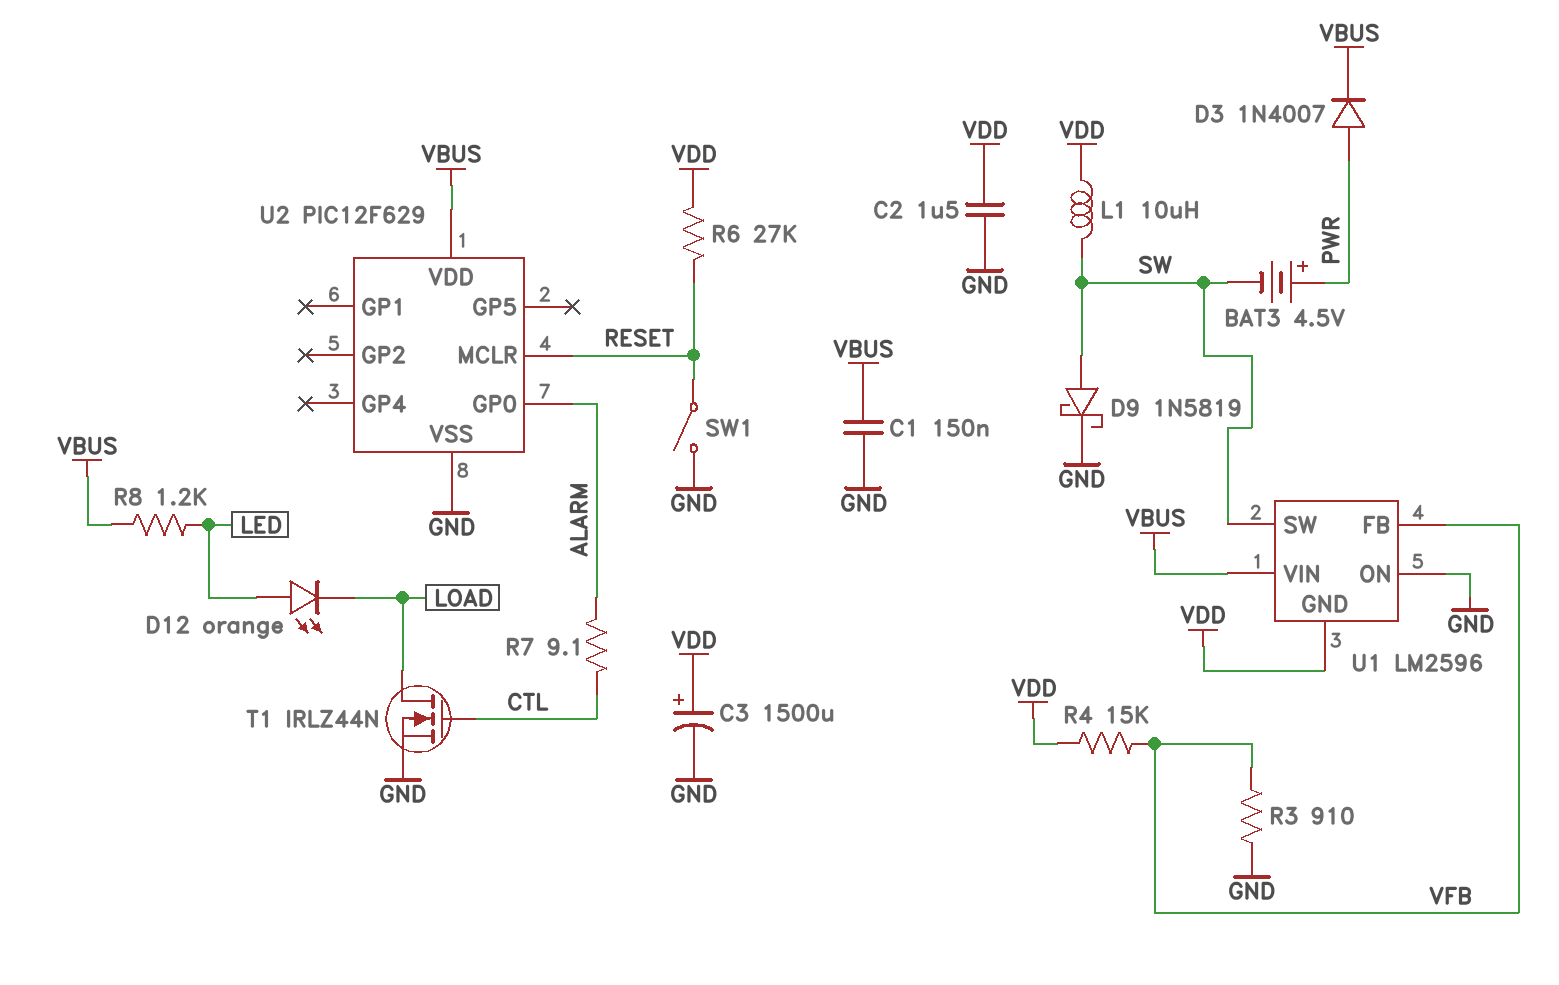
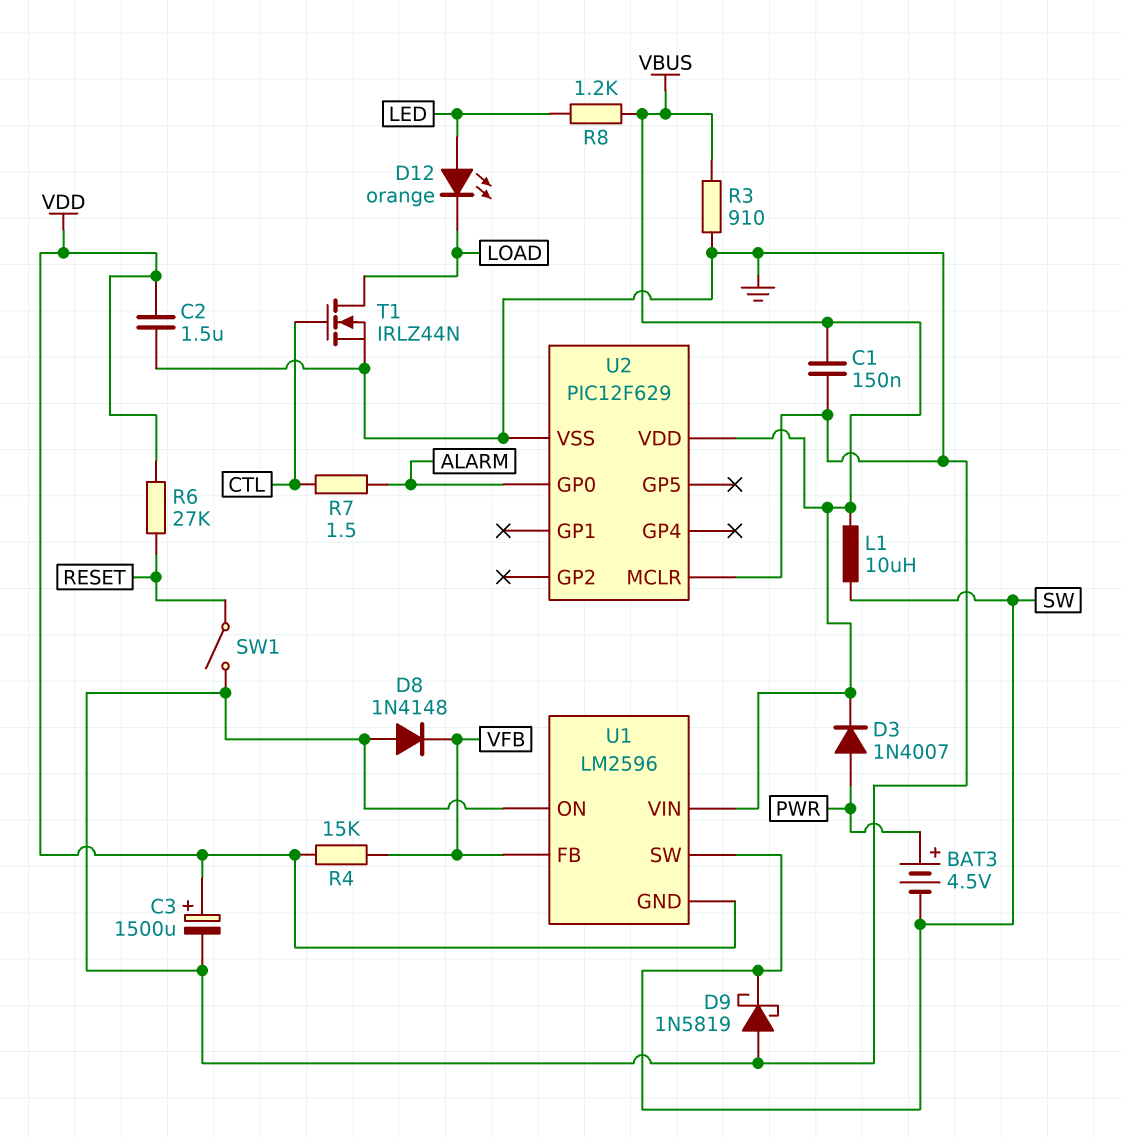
D8: none -> diode 1N4148 (A GND, K VFB)
D9: schottky 1N5819 (A SW, K GND) -> schottky 1N5819 (A GND, K SW)
L1: 10uH (SW, VDD) -> 10uH (SW, VBUS)
R3: 910 (GND, VFB) -> 910 (GND, VBUS)
R7: 9.1 (ALARM, CTL) -> 1.5 (ALARM, CTL)
U2 pin MCLR: RESET -> GND

